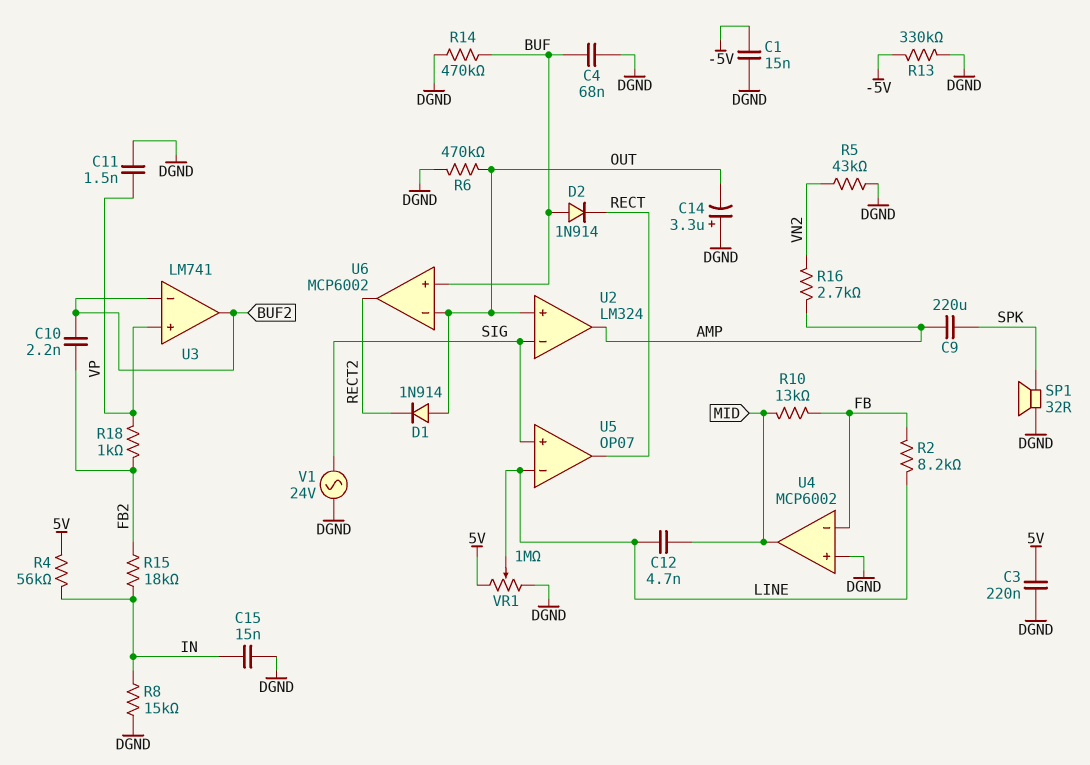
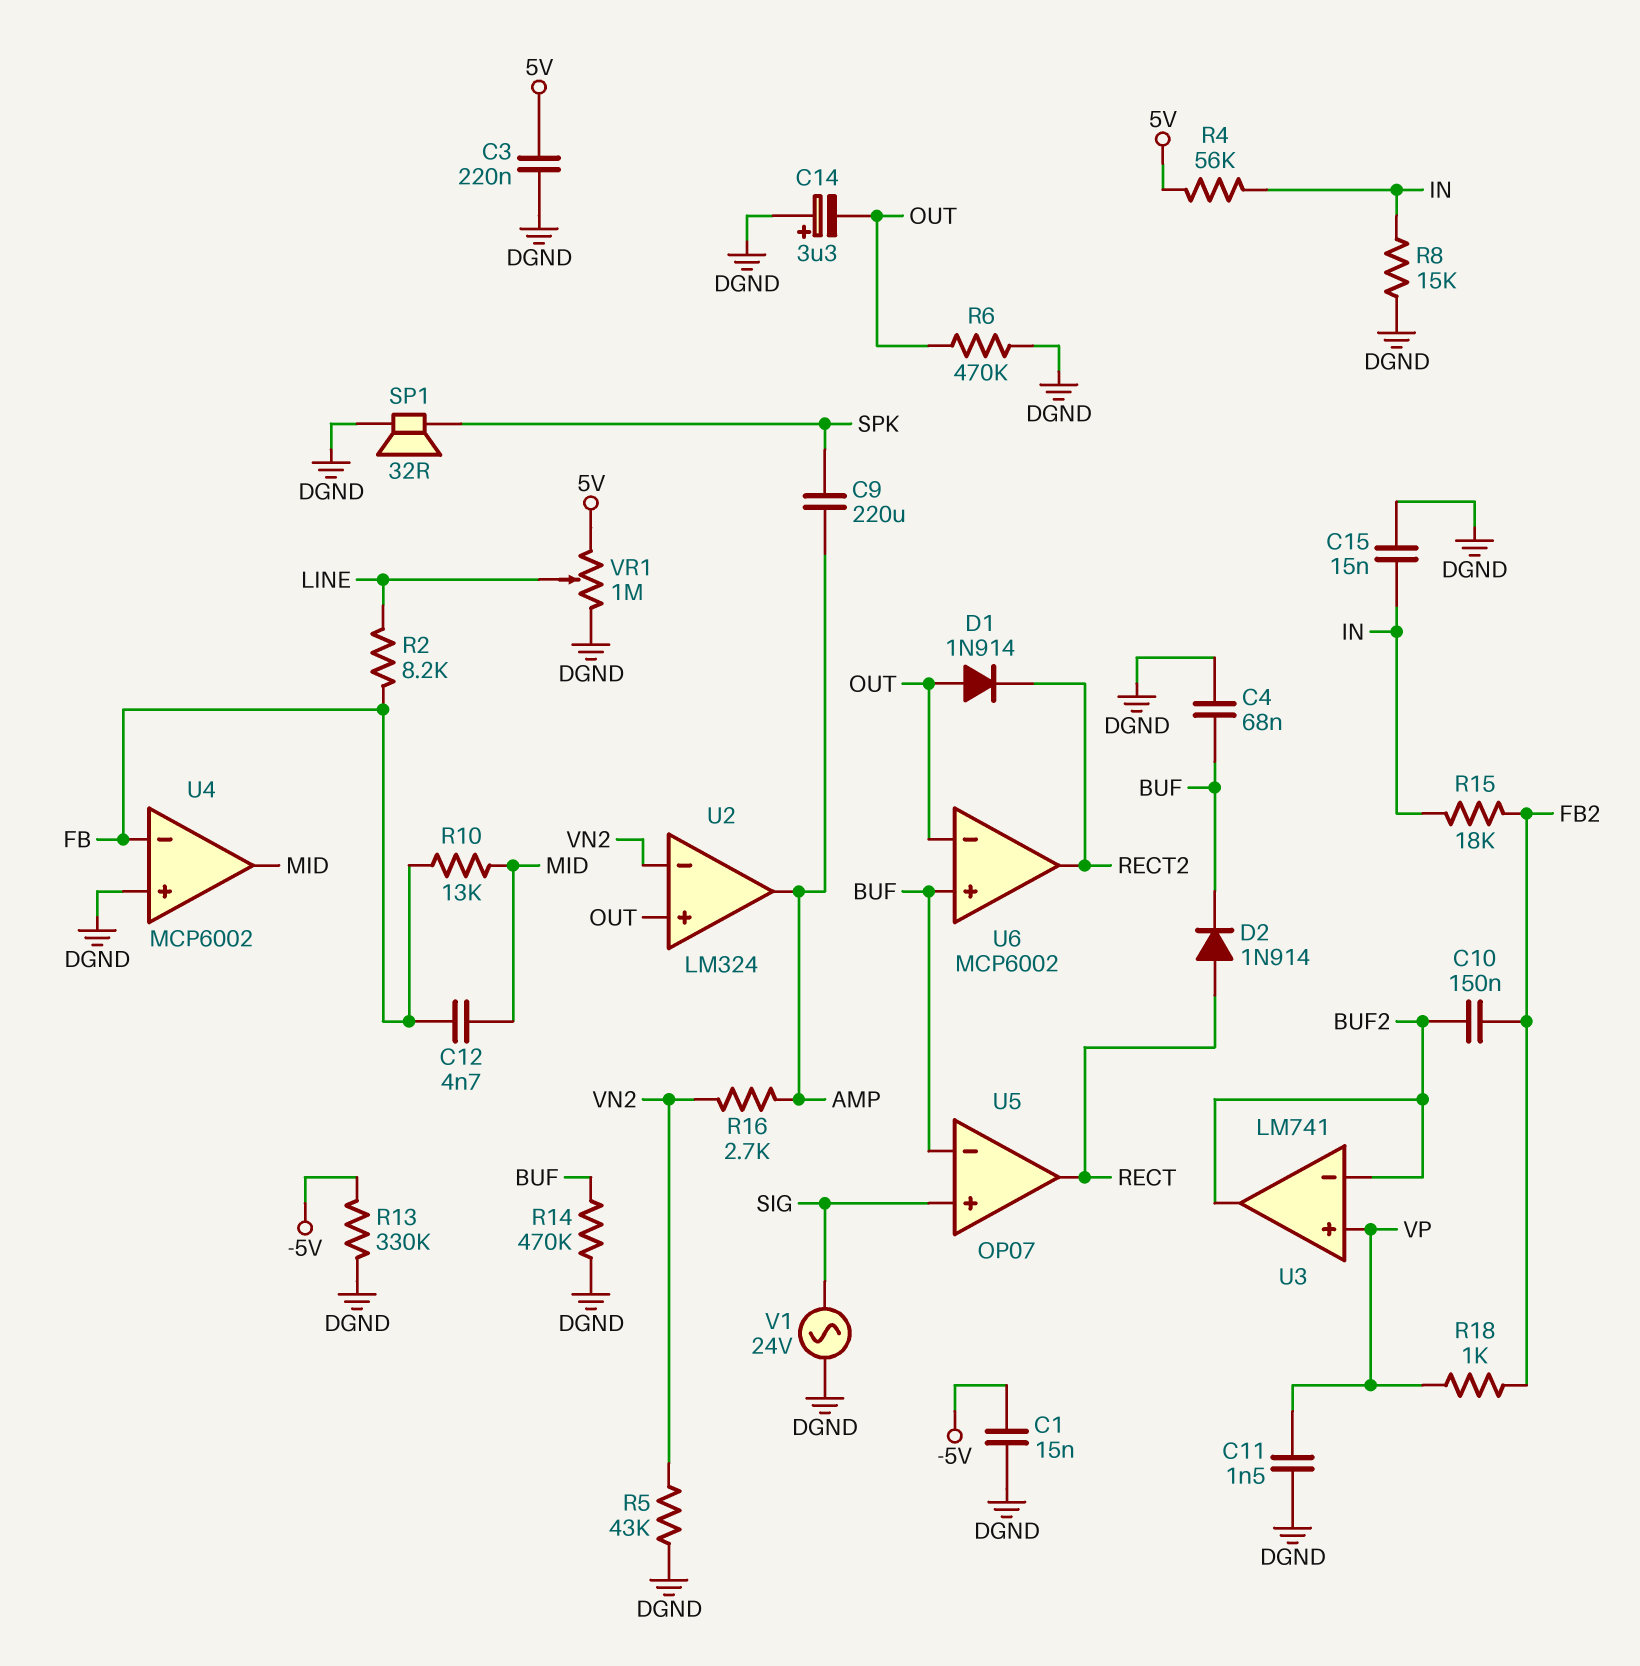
C10: 2.2nF (BUF2, FB2) -> 150nF (BUF2, FB2)
C12: 4.7nF (LINE, MID) -> 4.7nF (FB, MID)
D2: diode 1N914 (A BUF, K RECT) -> diode 1N914 (A RECT, K BUF)
U2 pin in-: SIG -> VN2
U5 pin in-: LINE -> BUF

